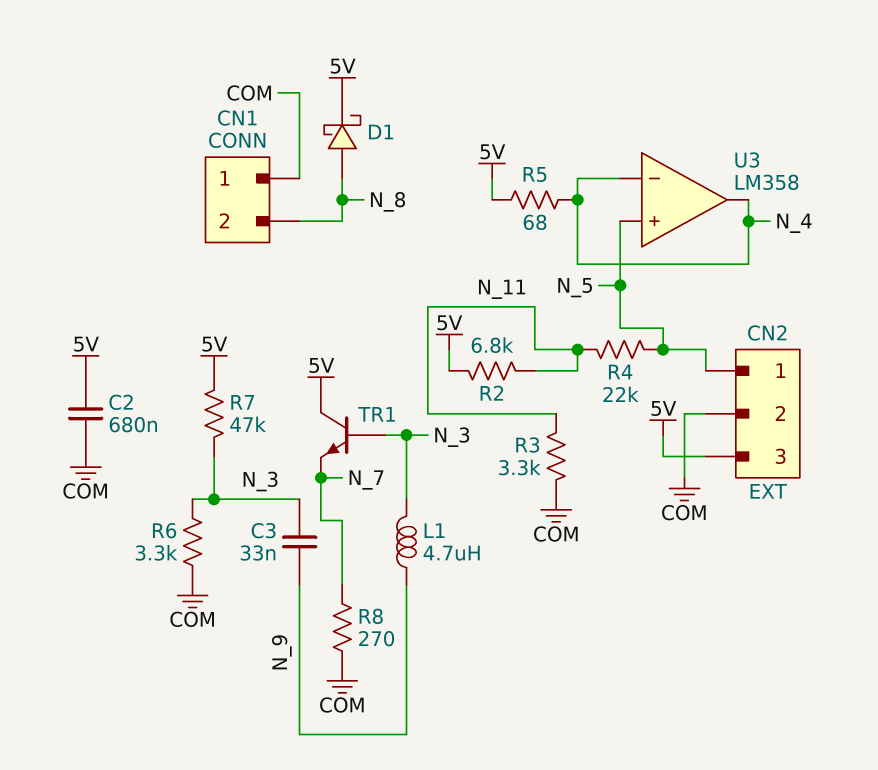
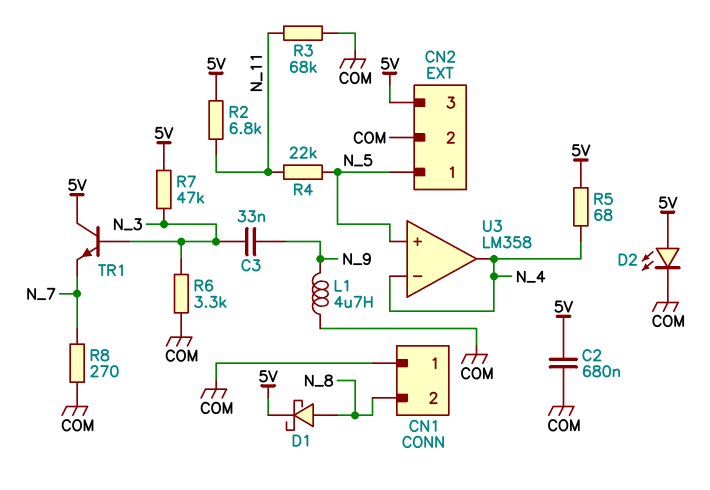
D2: none -> LED (A 5V, K COM)
L1: 4.7uH (N_3, N_9) -> 4.7uH (COM, N_9)
R3: 3.3k (COM, N_11) -> 68k (COM, N_11)

